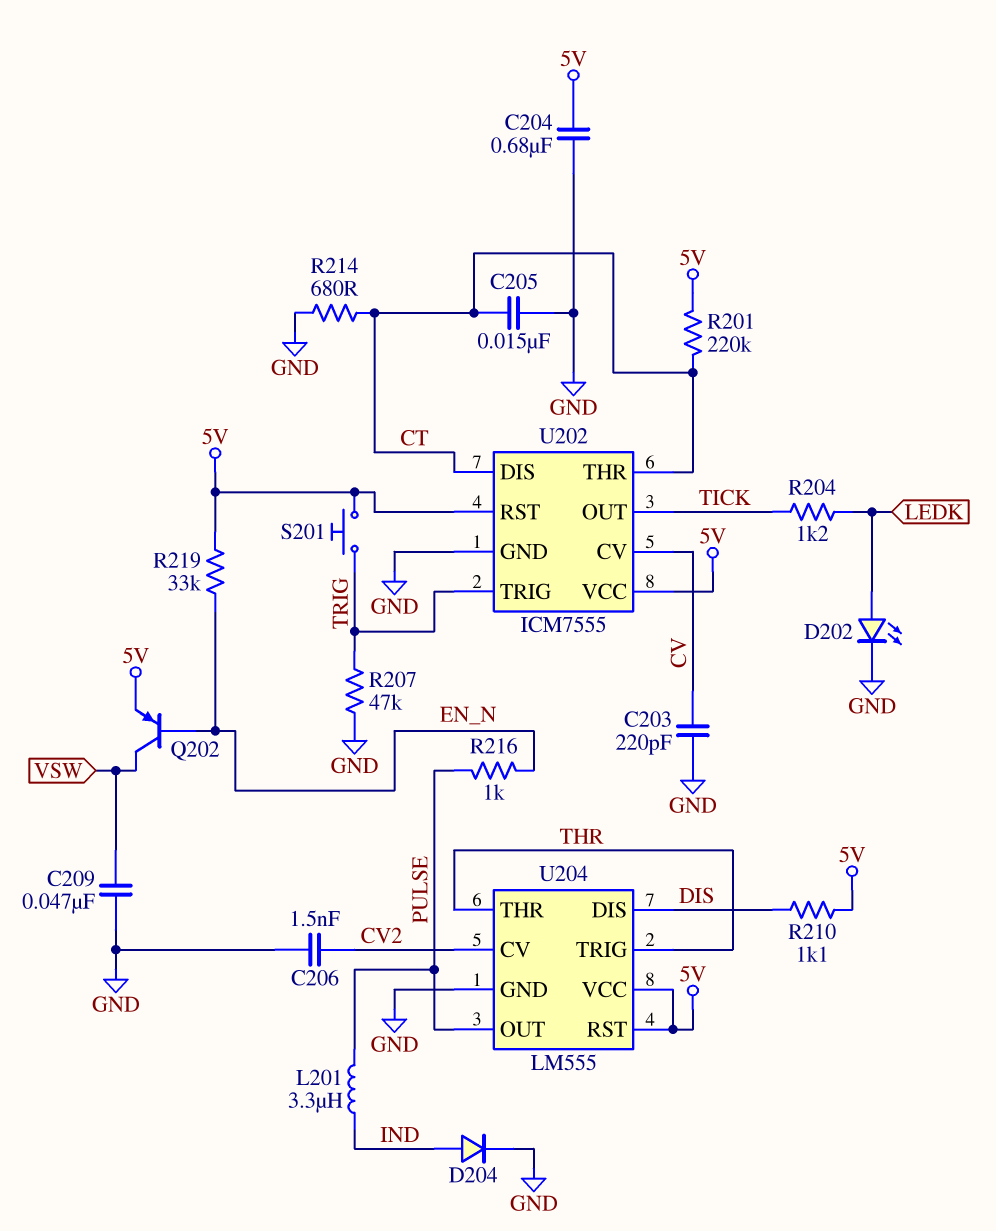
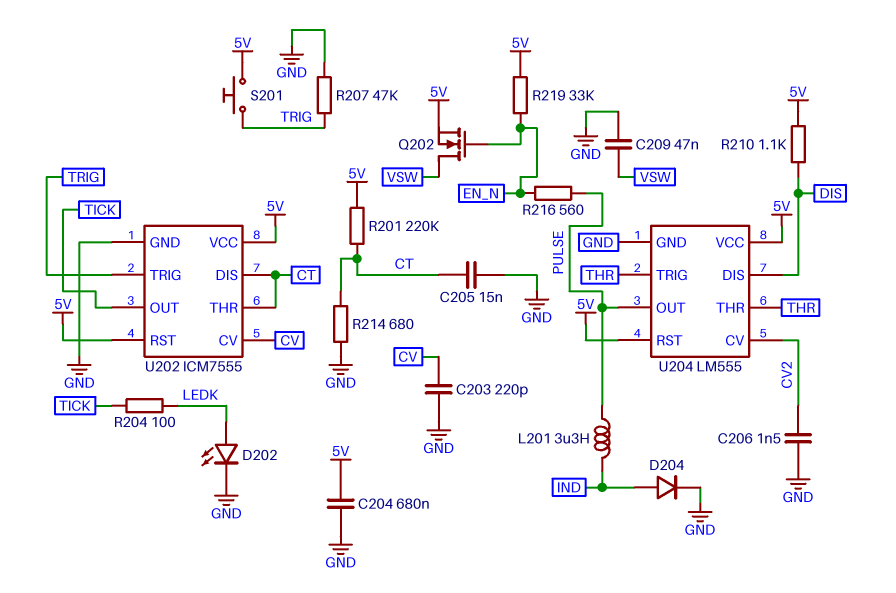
Q202: PNP (B EN_N, C VSW, E 5V) -> NMOS (G EN_N, D VSW, S 5V)
R204: 1.2k (LEDK, TICK) -> 100 (LEDK, TICK)
R216: 1k (EN_N, PULSE) -> 560 (EN_N, PULSE)

